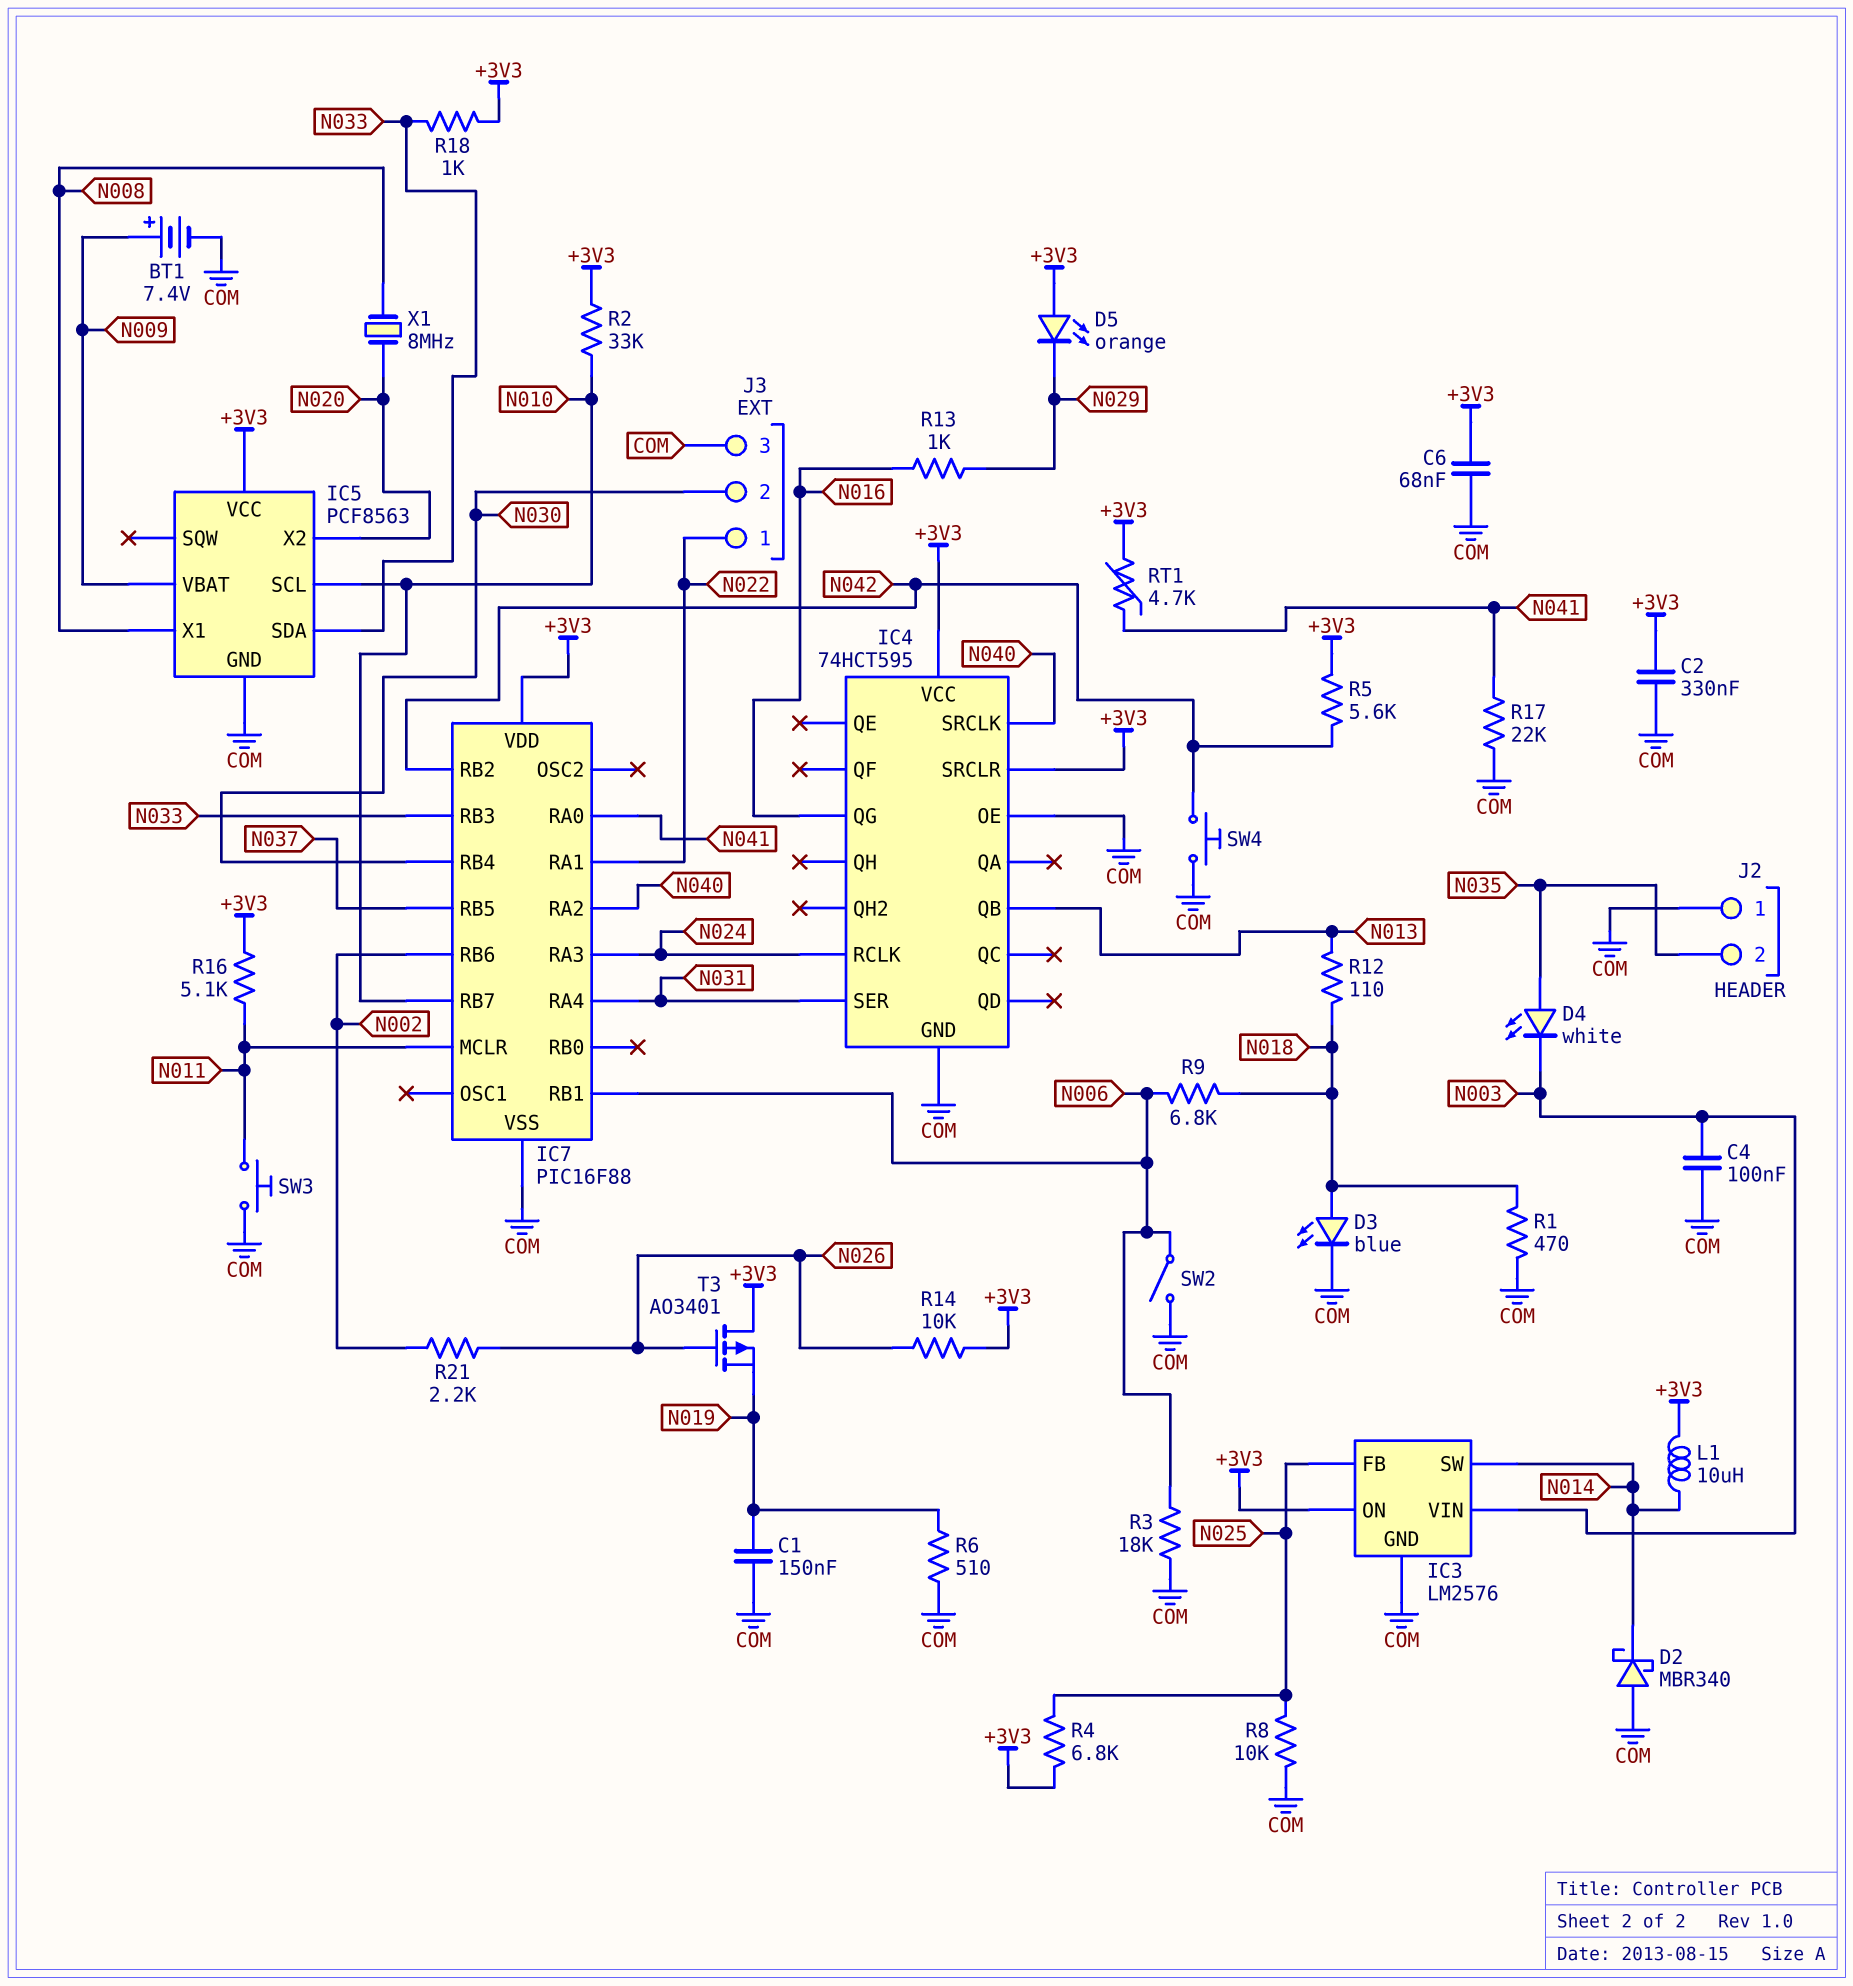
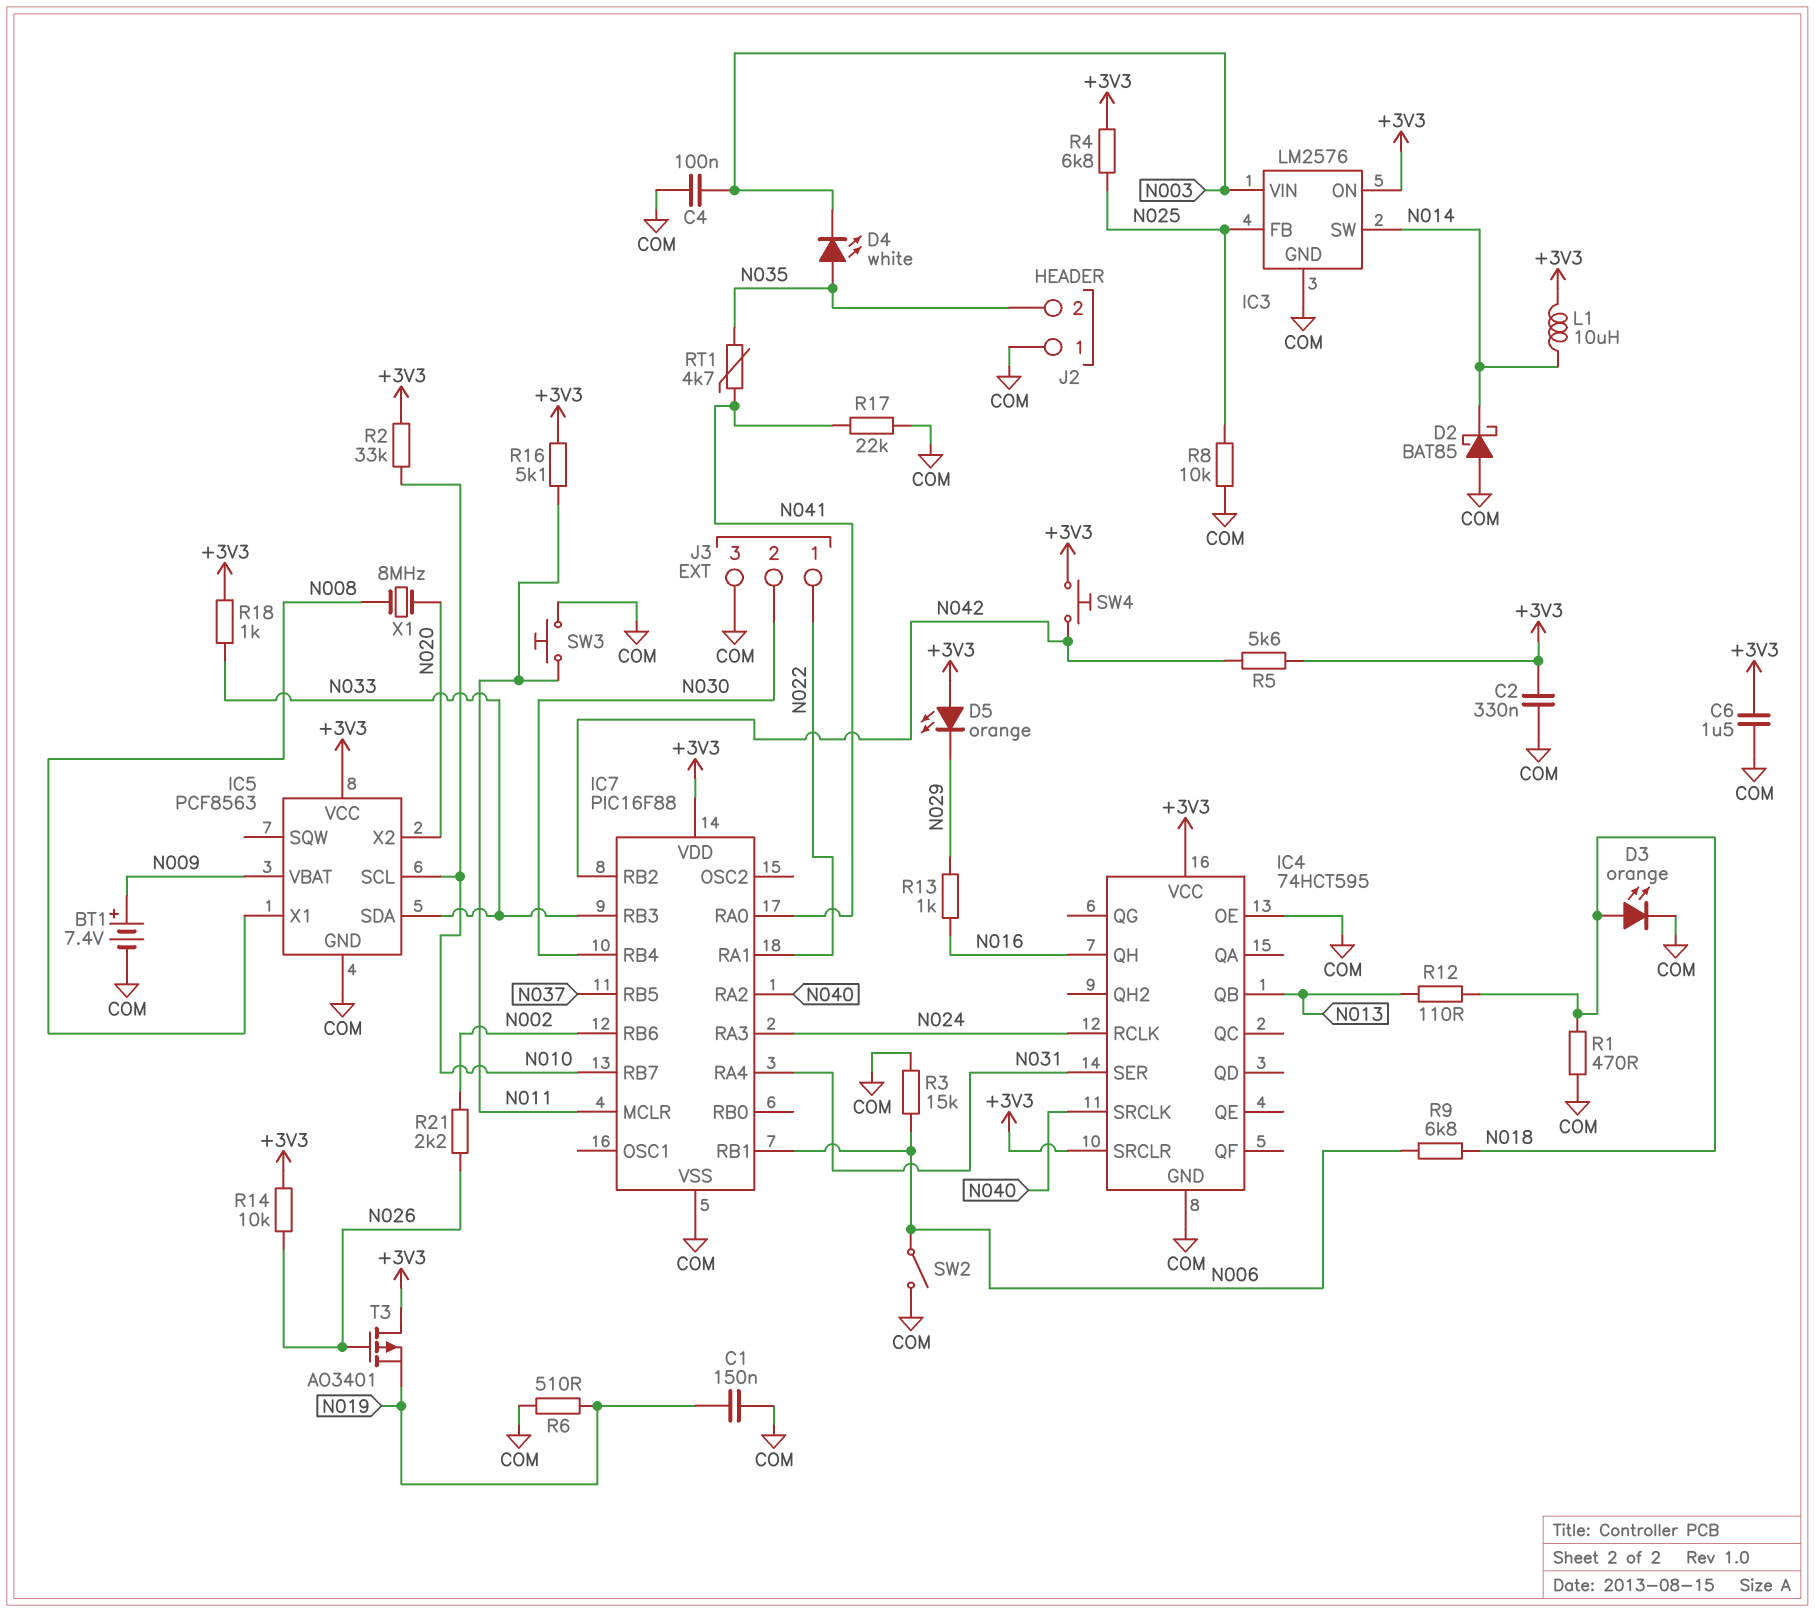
C6: 68nF (+3V3, COM) -> 1.5uF (+3V3, COM)
D2: schottky MBR340 (A COM, K N014) -> schottky BAT85 (A COM, K N014)
D3: LED blue (A N018, K COM) -> LED orange (A N018, K COM)
IC4 pin QG: N016 -> none
IC4 pin QH: none -> N016
R3: 18k (COM, N006) -> 15k (COM, N006)
RT1: 4.7k (+3V3, N041) -> 4.7k (N035, N041)
SW4: button (COM, N042) -> button (+3V3, N042)

